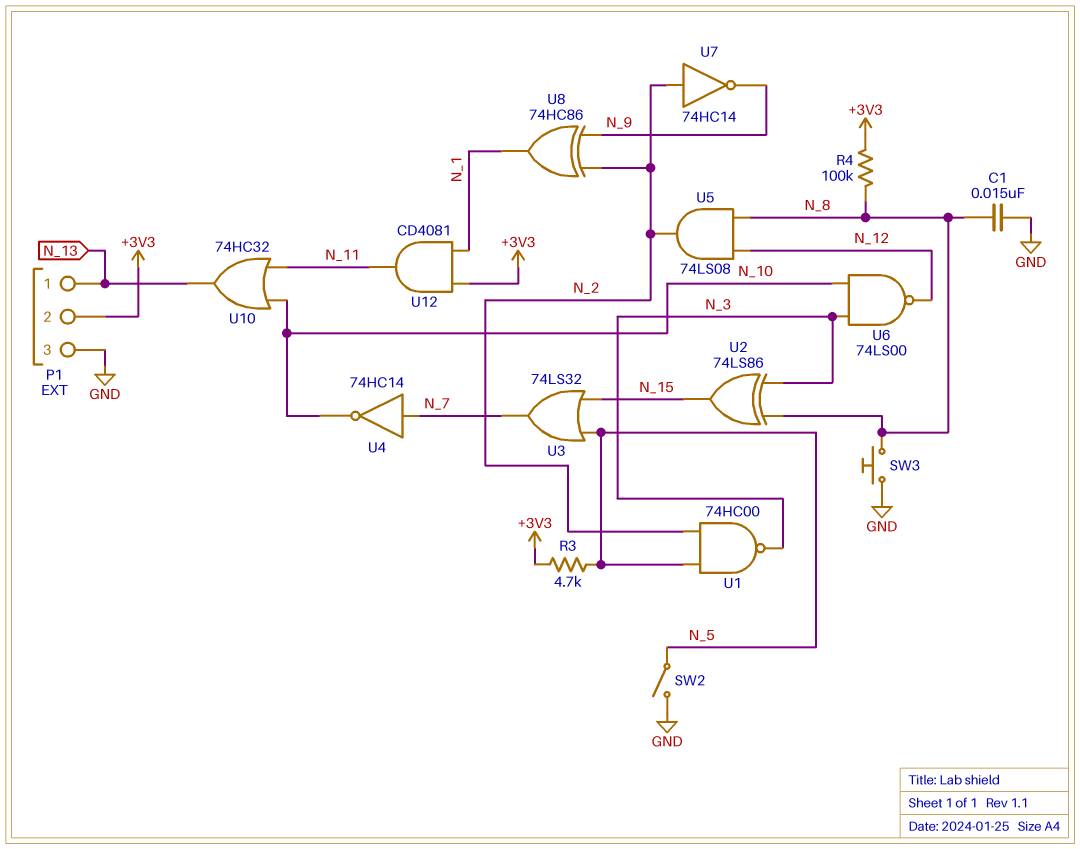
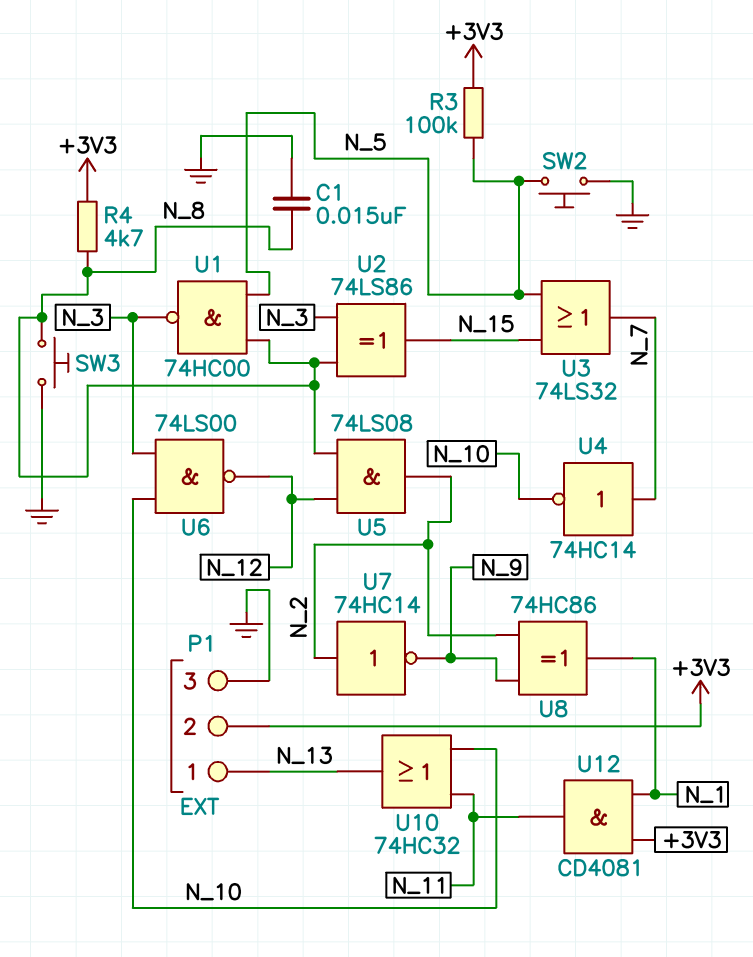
R3: 4.7k (+3V3, N_5) -> 100k (+3V3, N_5)
R4: 100k (+3V3, N_8) -> 4.7k (+3V3, N_8)
SW2: switch (GND, N_5) -> button (GND, N_5)
U1: NAND 74HC00 (in N_2, in N_5, out N_3) -> NAND 74HC00 (in N_5, in N_8, out N_3)

